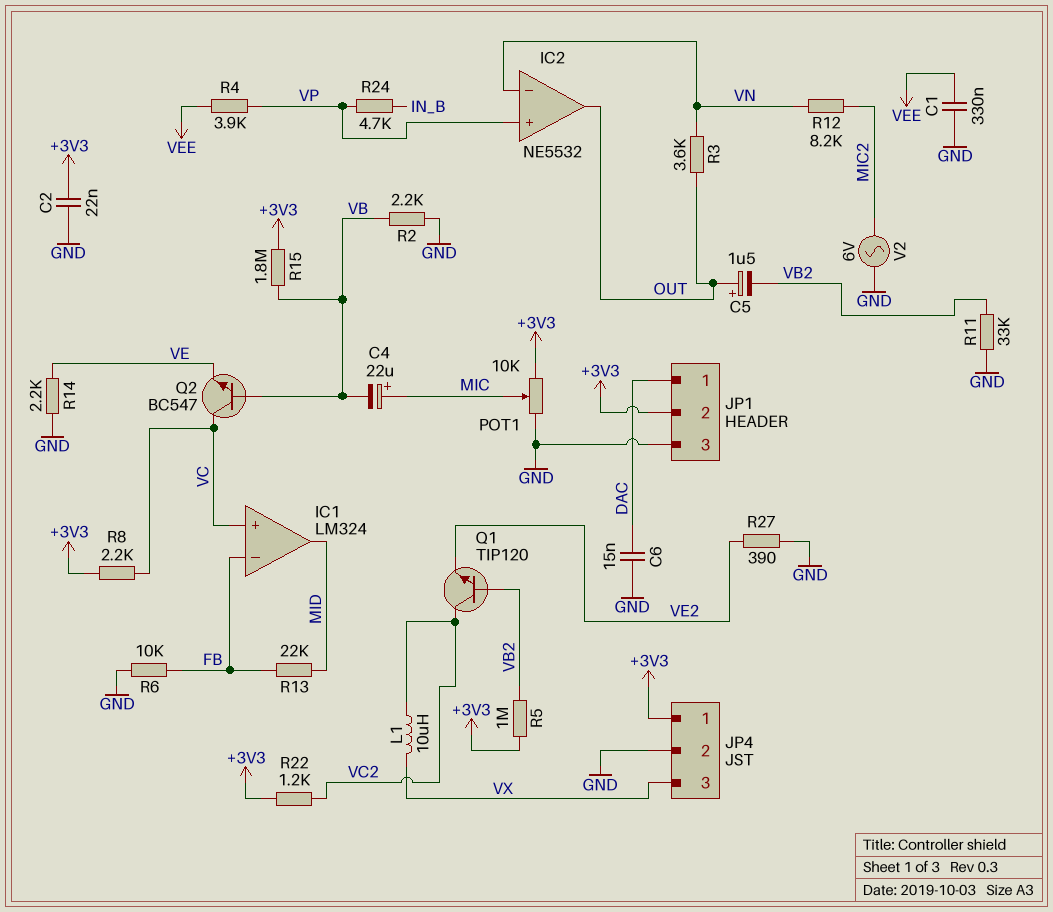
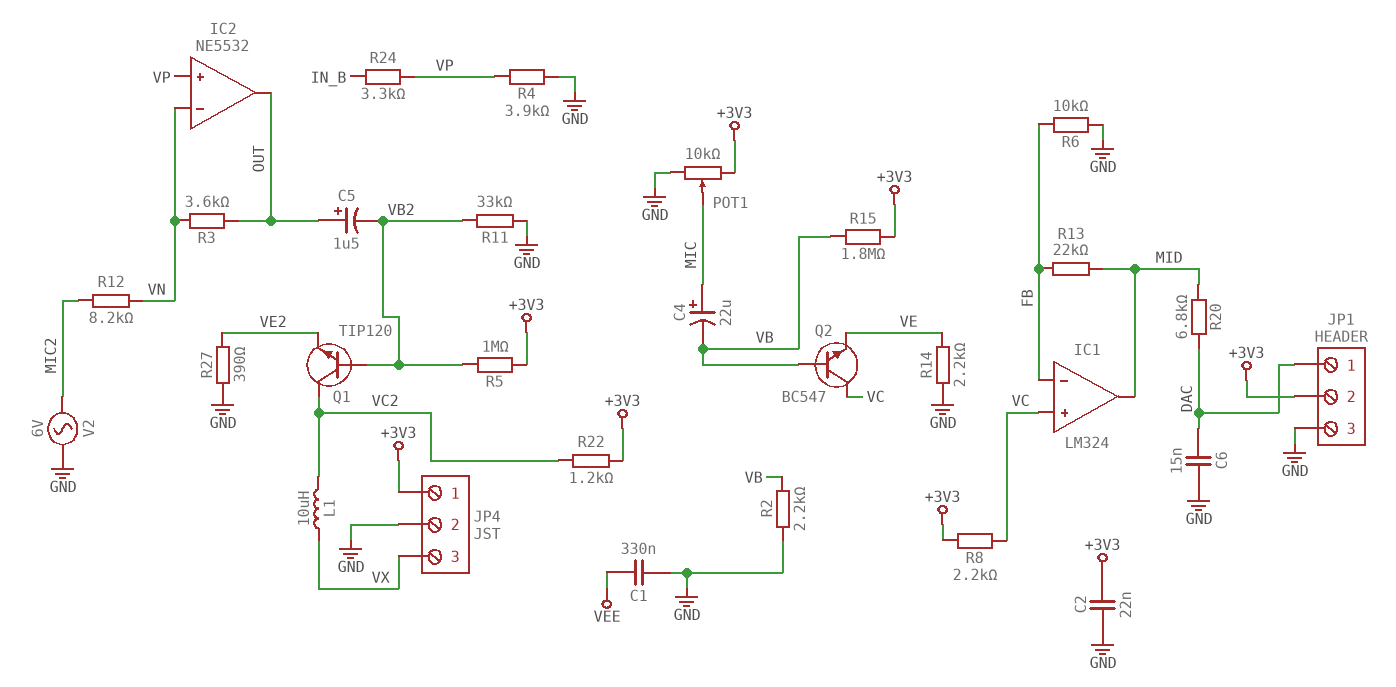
R4: 3.9k (VEE, VP) -> 3.9k (GND, VP)
R20: none -> 6.8k (DAC, MID)
R24: 4.7k (IN_B, VP) -> 3.3k (IN_B, VP)

